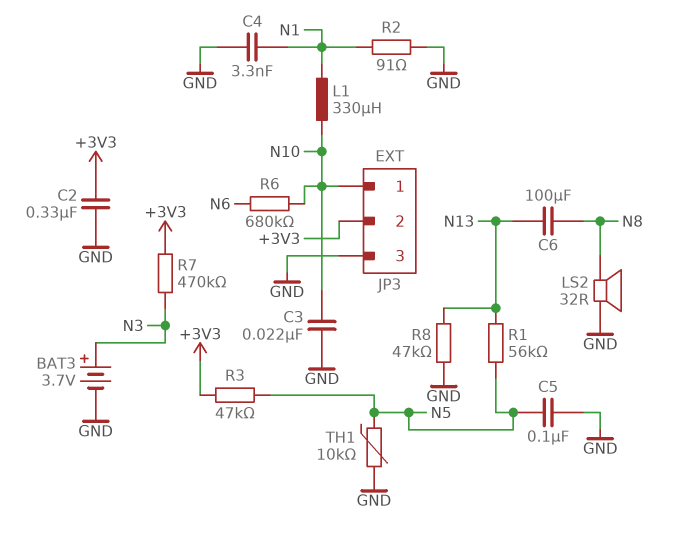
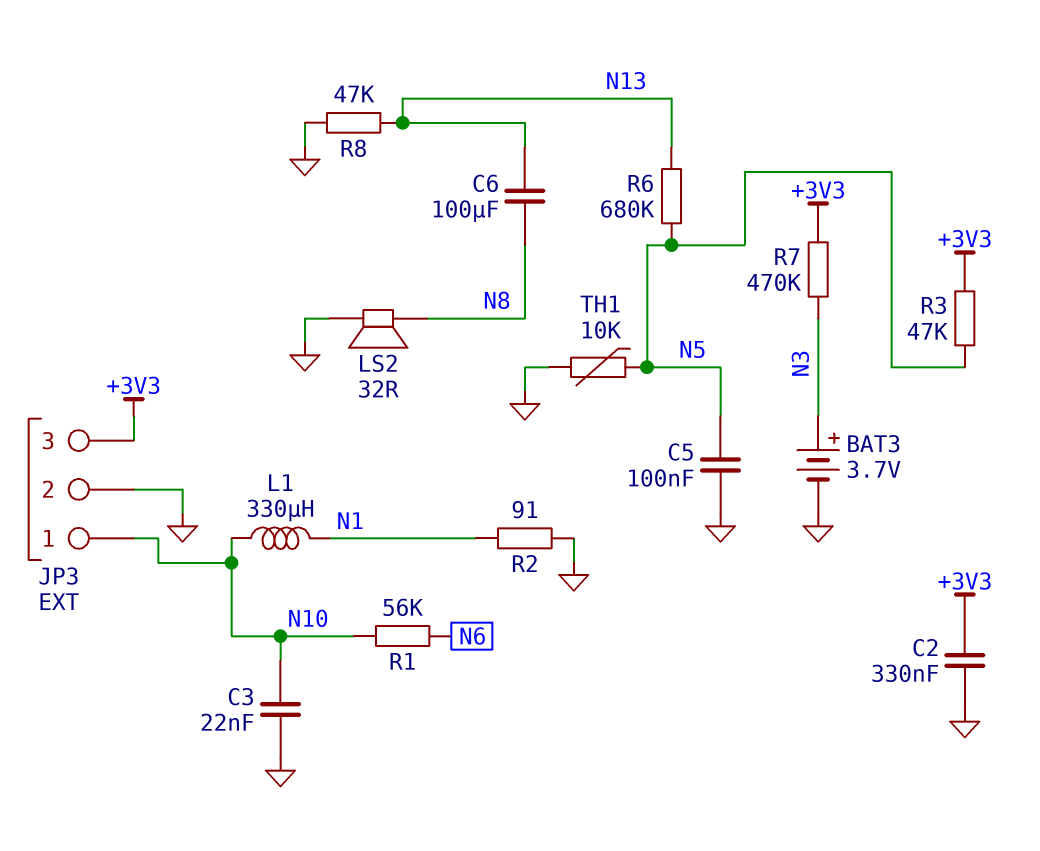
C4: 3.3nF (GND, N1) -> none
JP3 pin 2: +3V3 -> GND
JP3 pin 3: GND -> +3V3
R1: 56k (N5, N13) -> 56k (N6, N10)
R6: 680k (N6, N10) -> 680k (N5, N13)

